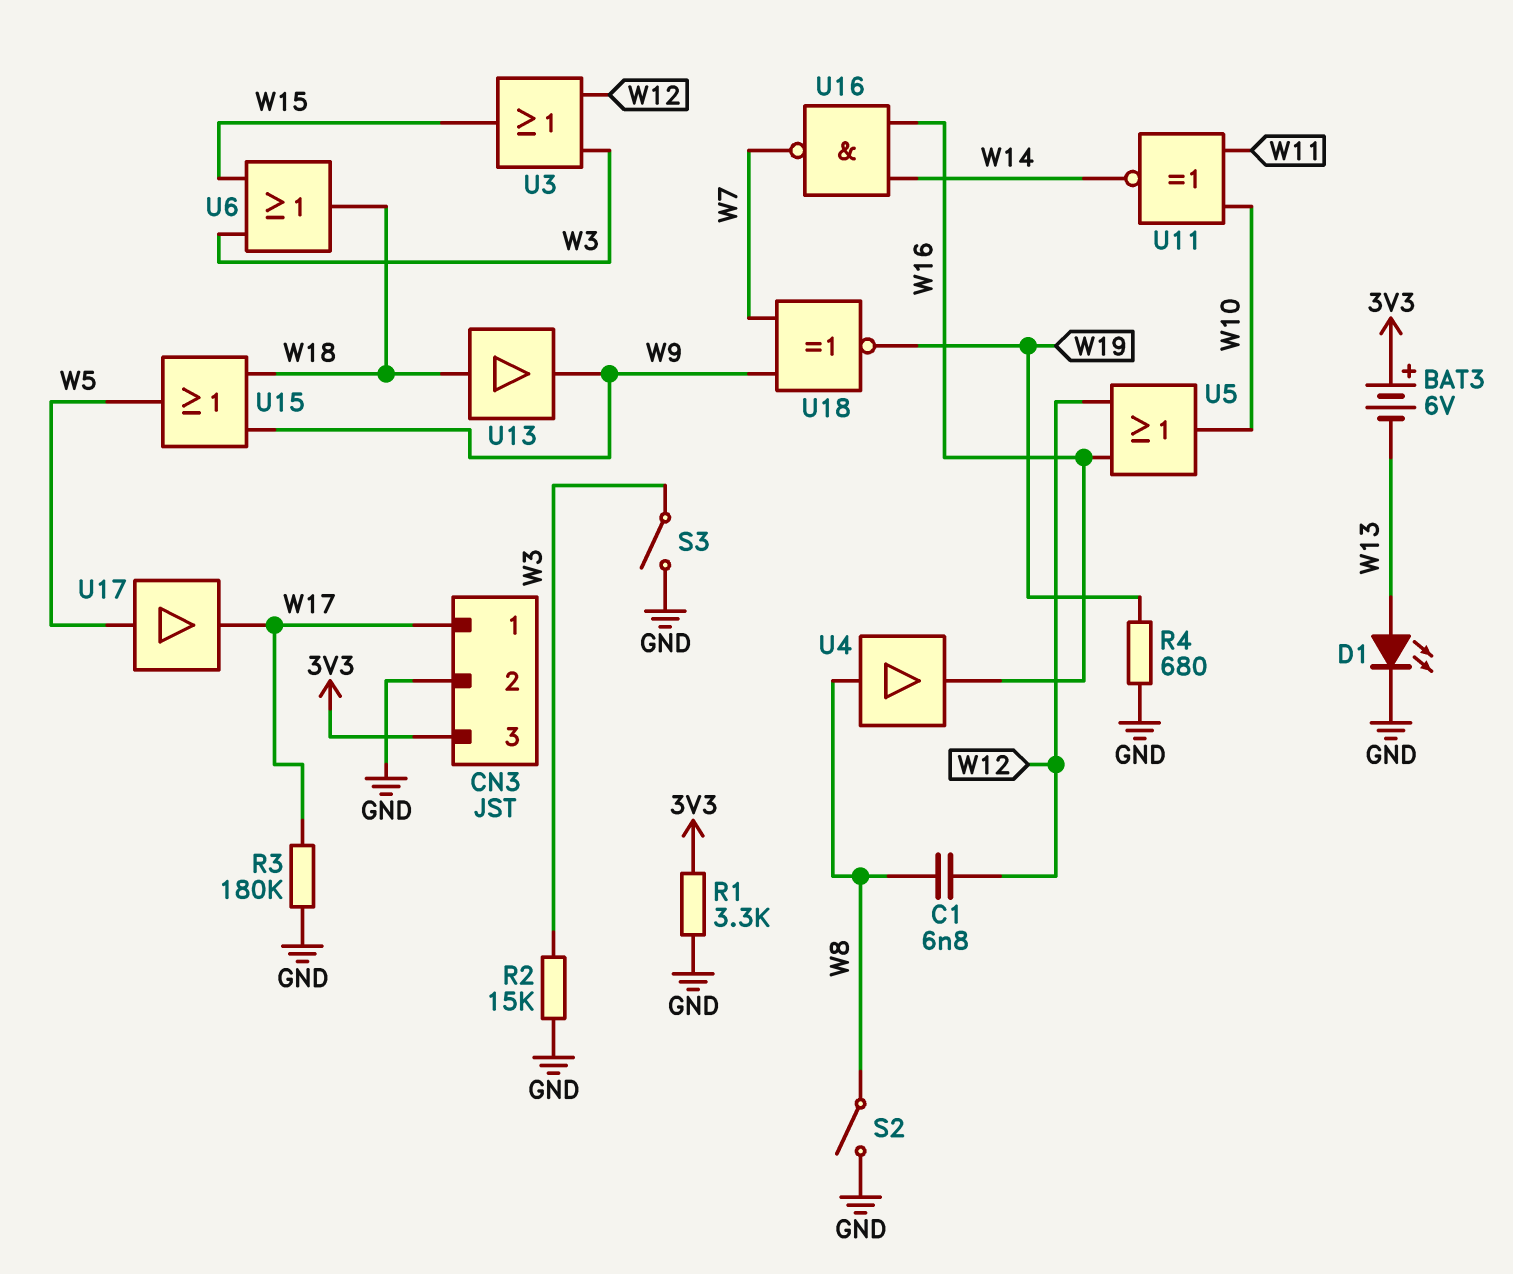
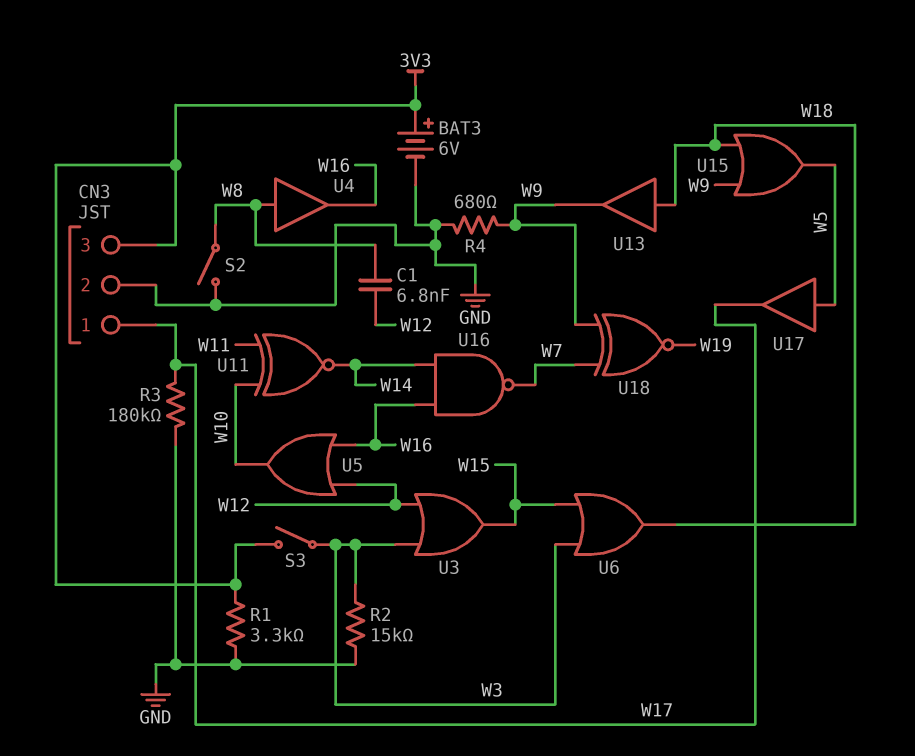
BAT3: 6V (plus 3V3, minus W13) -> 6V (plus 3V3, minus GND)
D1: LED (A W13, K GND) -> none
R4: 680 (GND, W19) -> 680 (GND, W9)
S3: switch (GND, W3) -> switch (3V3, W3)

